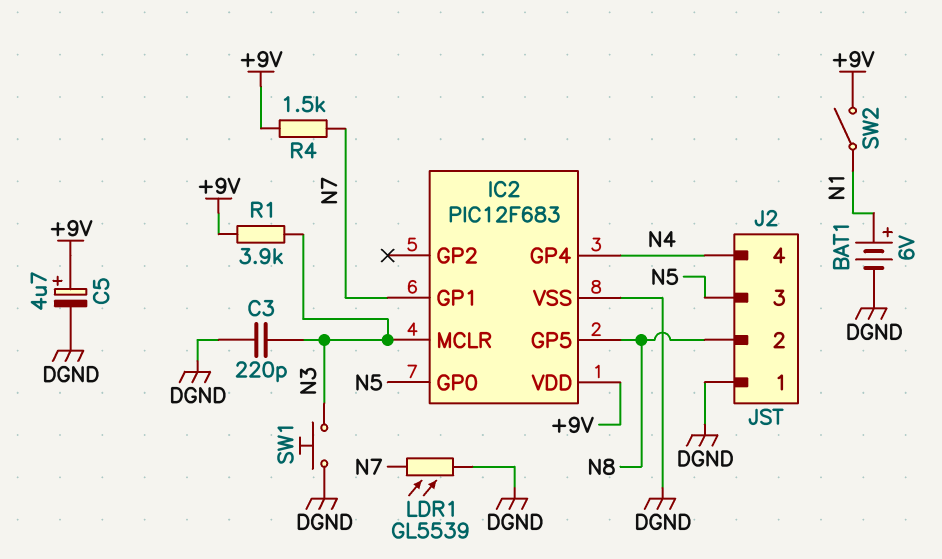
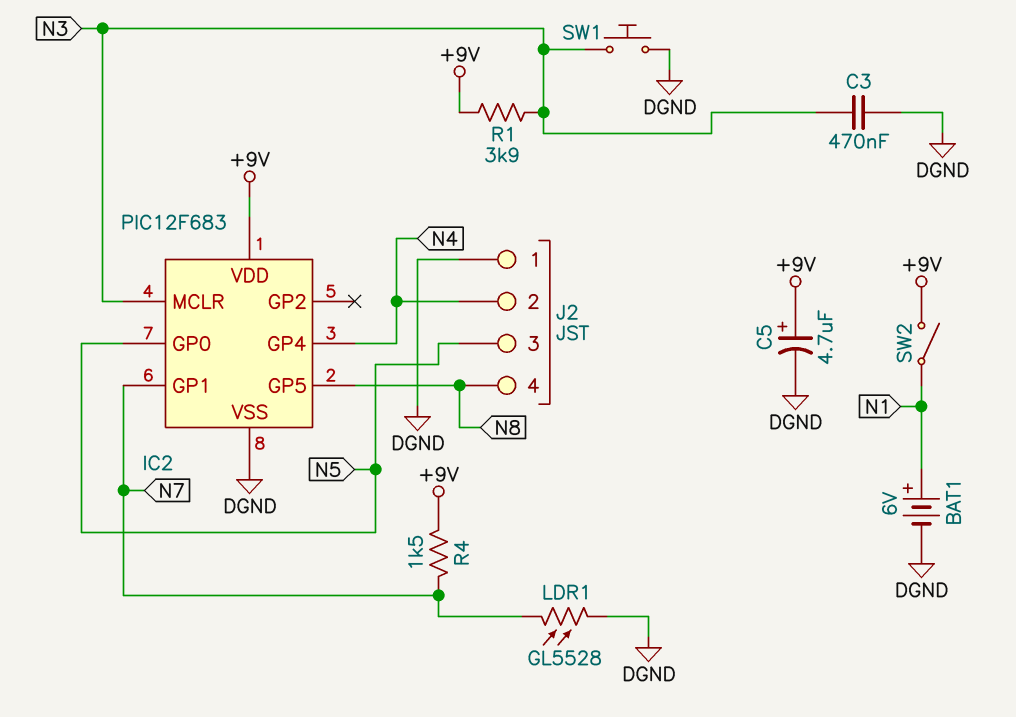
C3: 220pF (DGND, N3) -> 470nF (DGND, N3)
J2 pin 2: N8 -> N4
J2 pin 4: N4 -> N8
LDR1: GL5539 (DGND, N7) -> GL5528 (DGND, N7)

